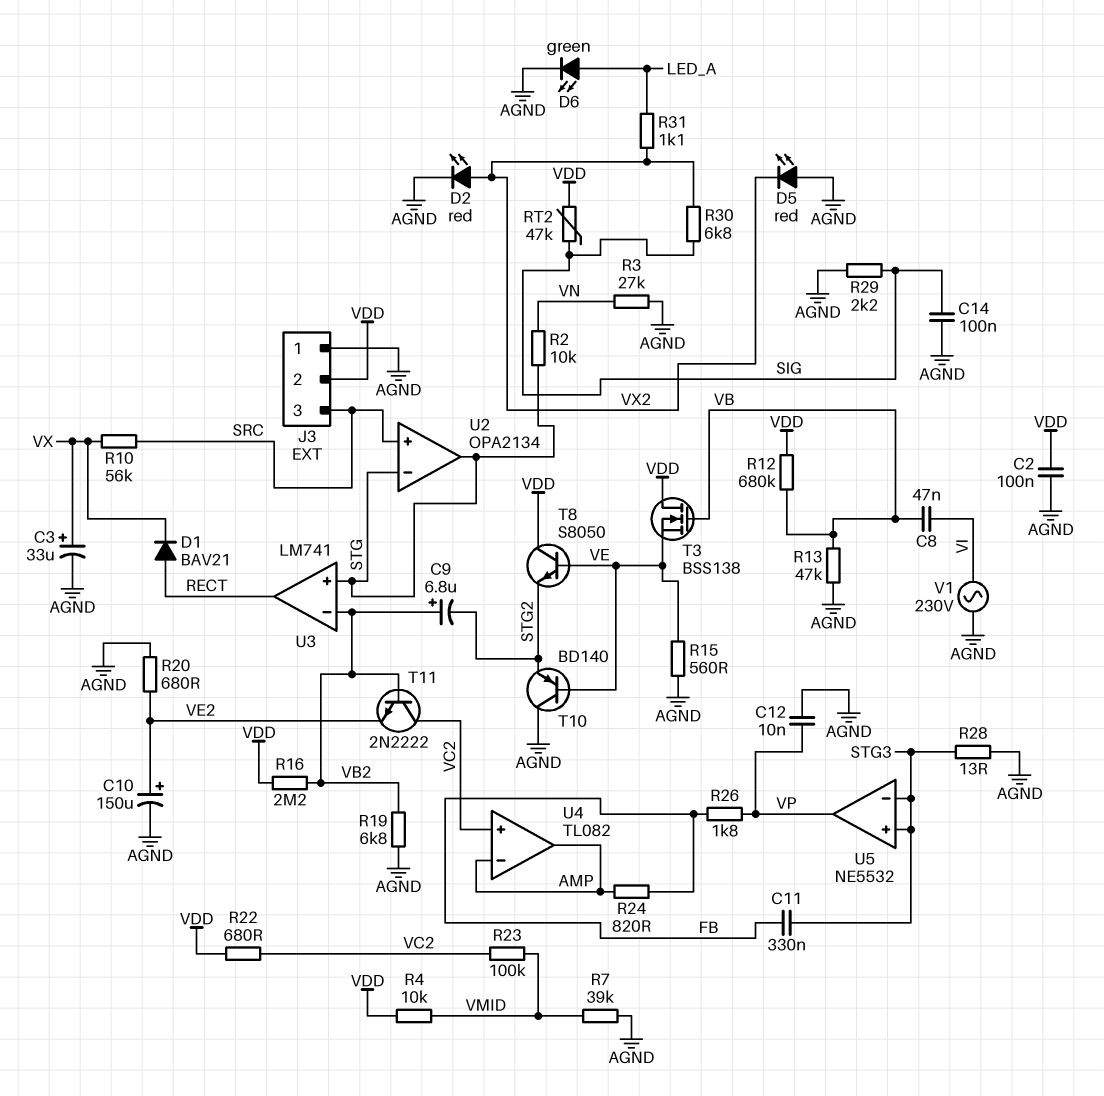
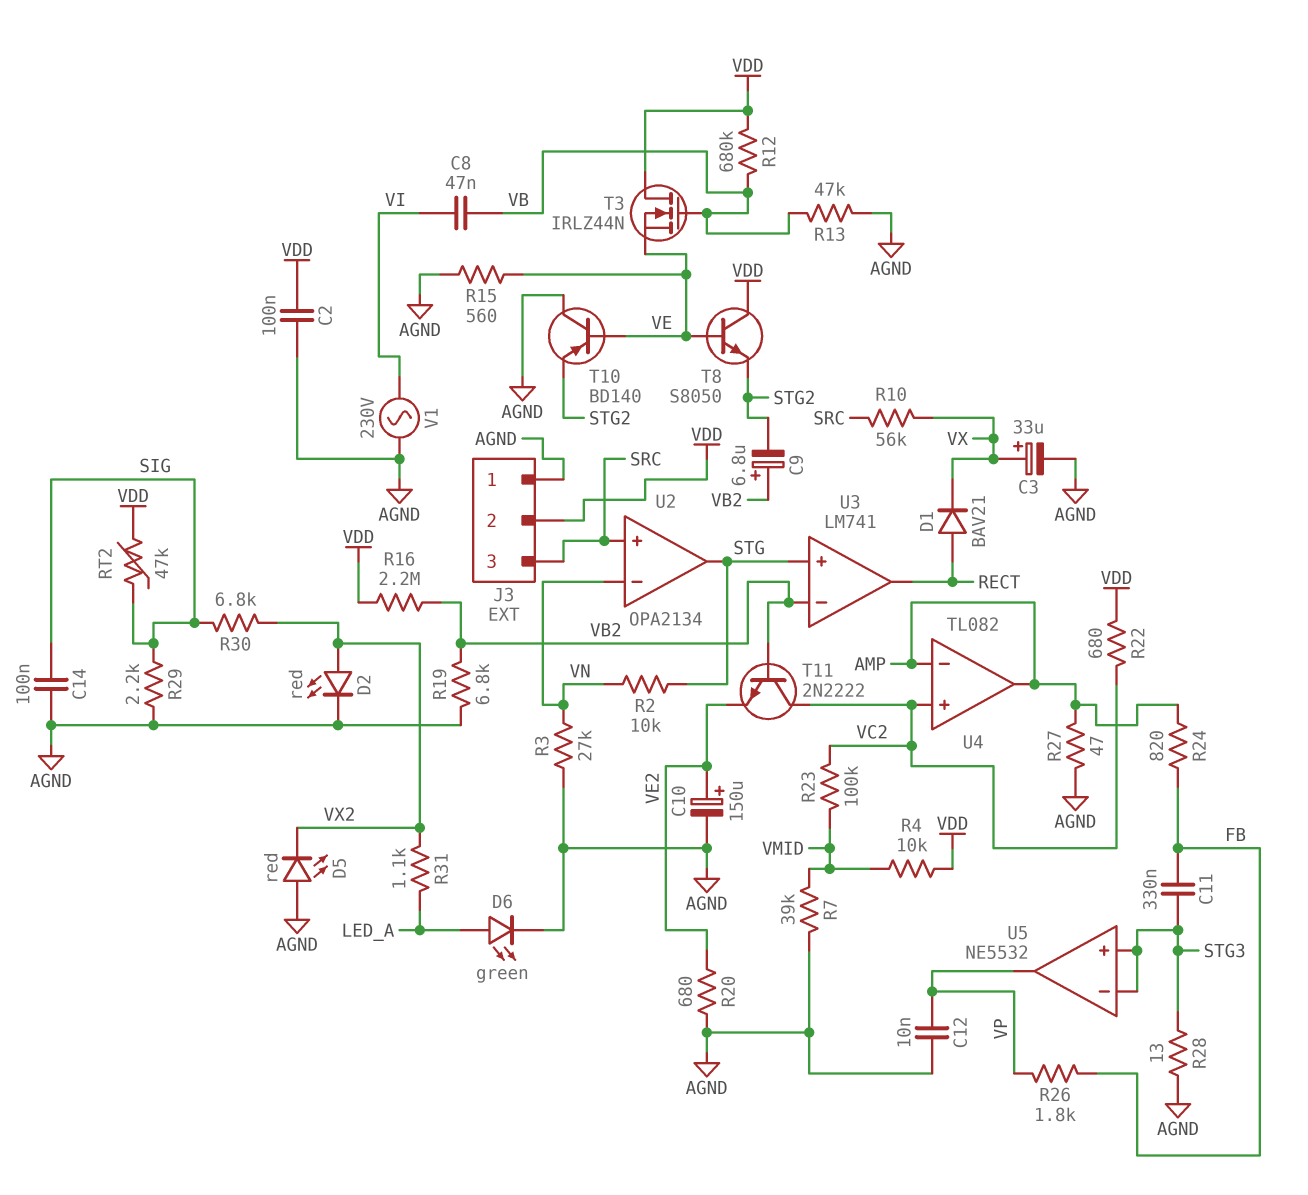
R27: none -> 47 (AGND, AMP)
T3: NMOS BSS138 (G VB, D VDD, S VE) -> NMOS IRLZ44N (G VB, D VDD, S VE)
U2 pin in-: STG -> VN

